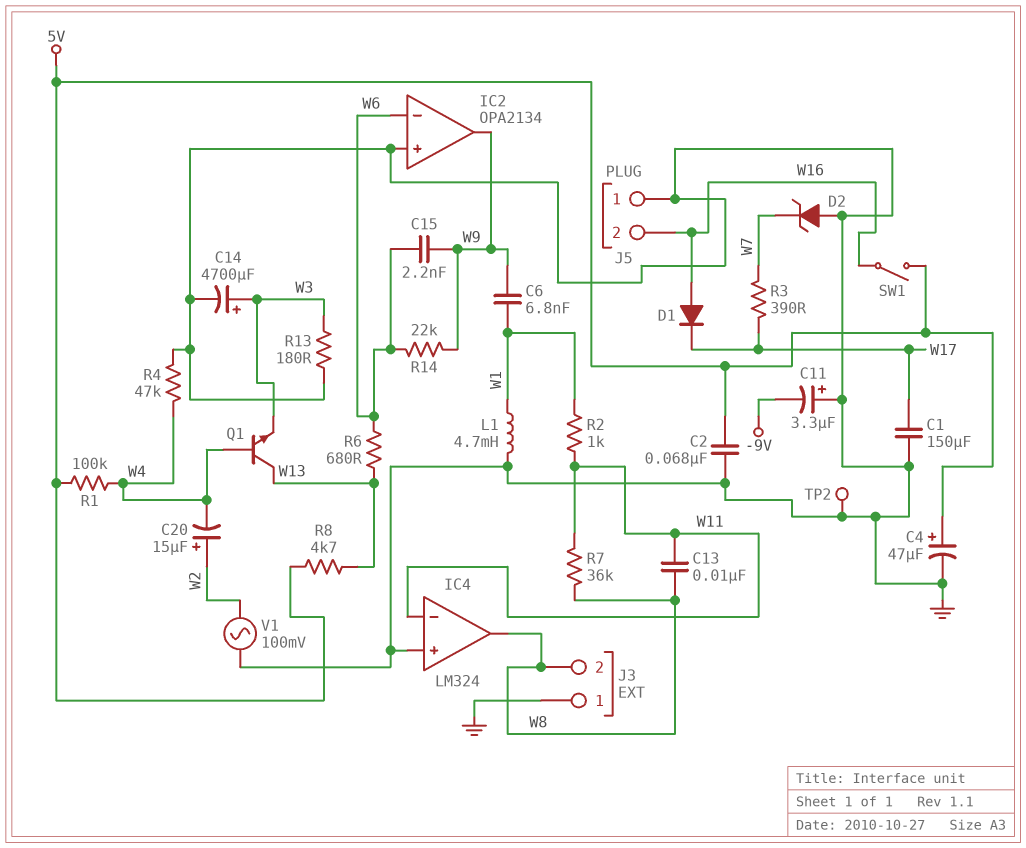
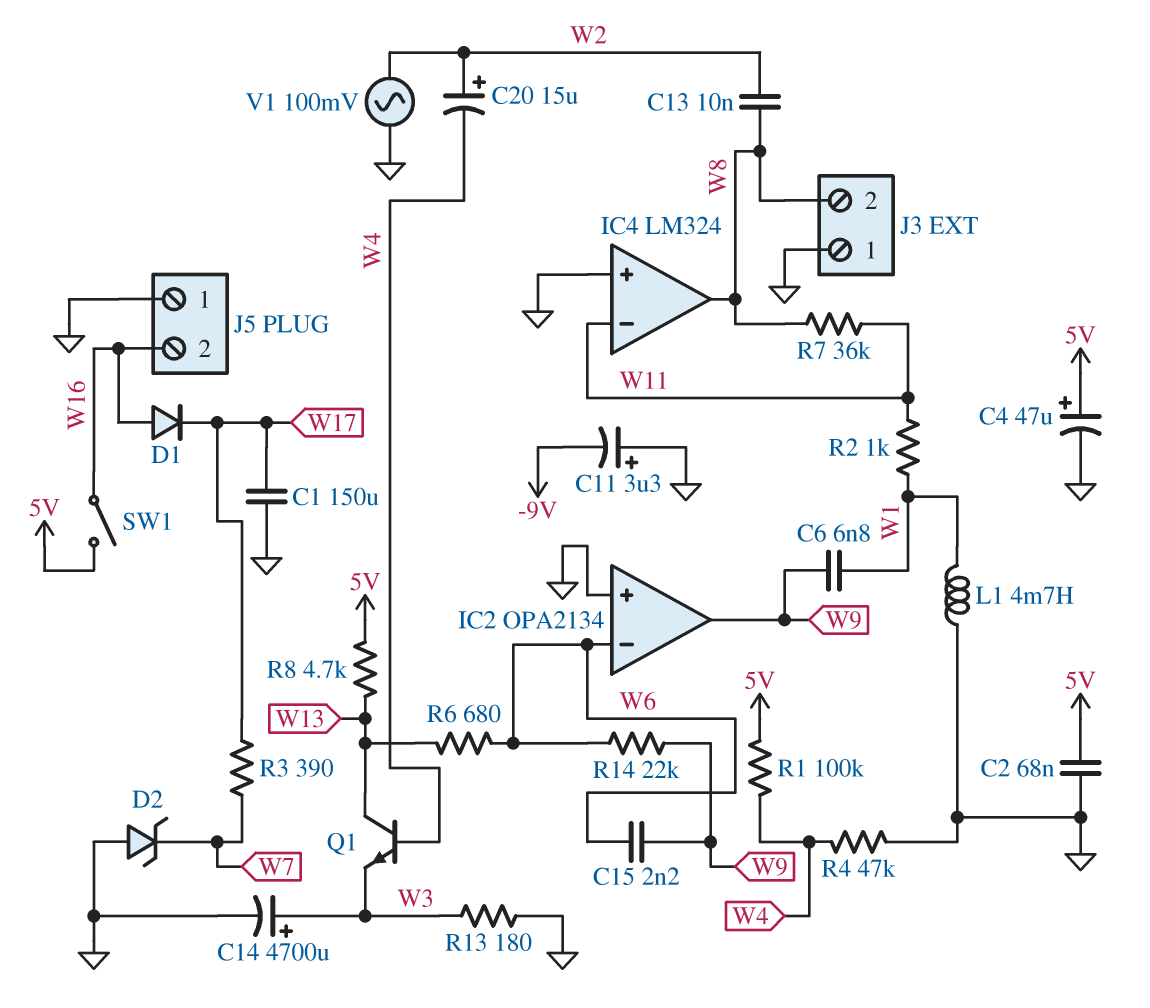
C13: 10nF (W8, W11) -> 10nF (W2, W8)
TP2: test point (GND) -> none

